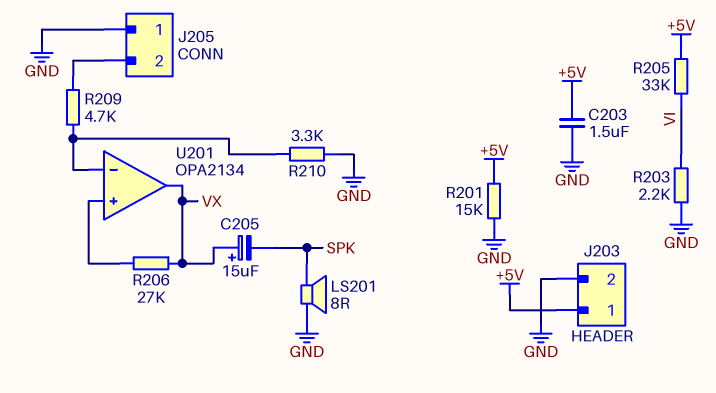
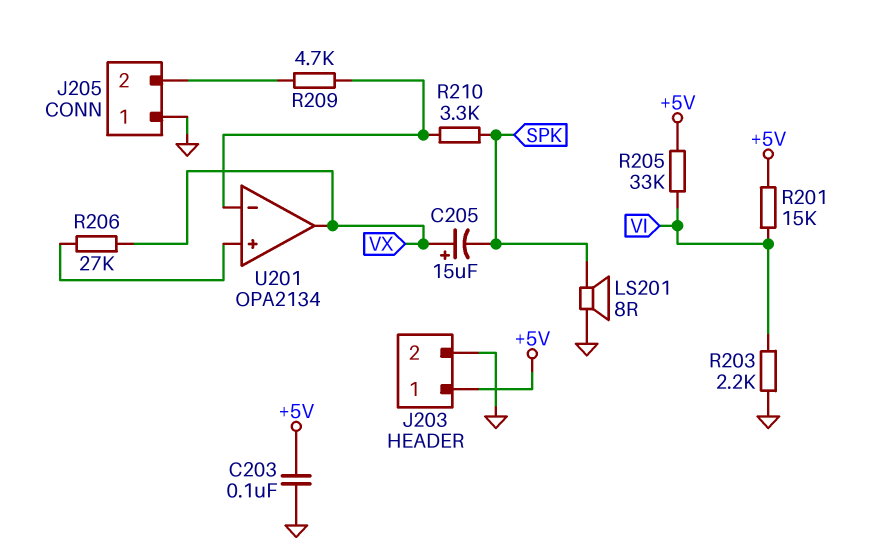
C203: 1.5uF (+5V, GND) -> 100nF (+5V, GND)
R201: 15k (+5V, GND) -> 15k (+5V, VI)
R210: 3.3k (GND, U201/in-) -> 3.3k (SPK, U201/in-)

